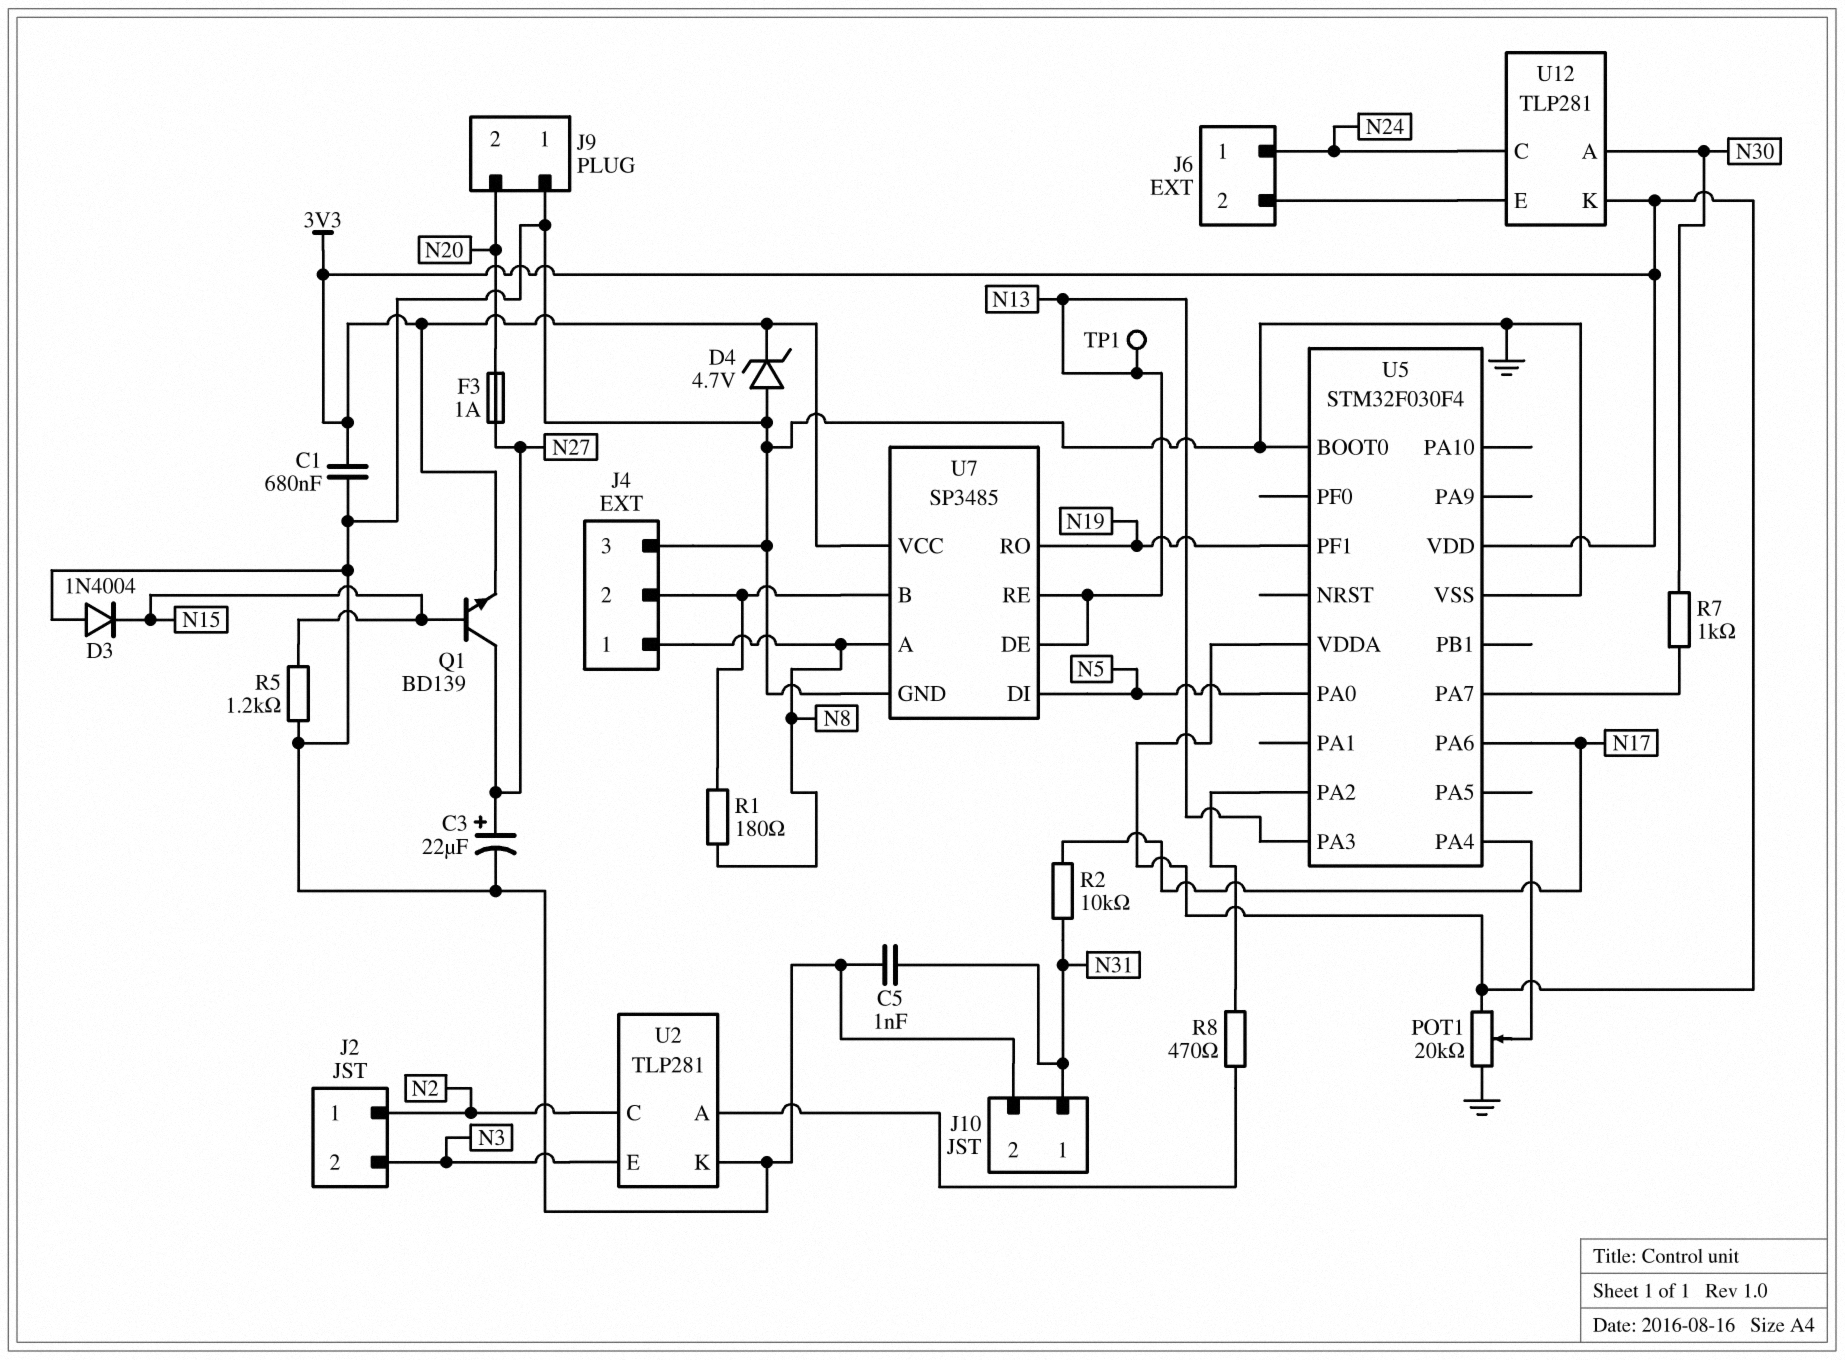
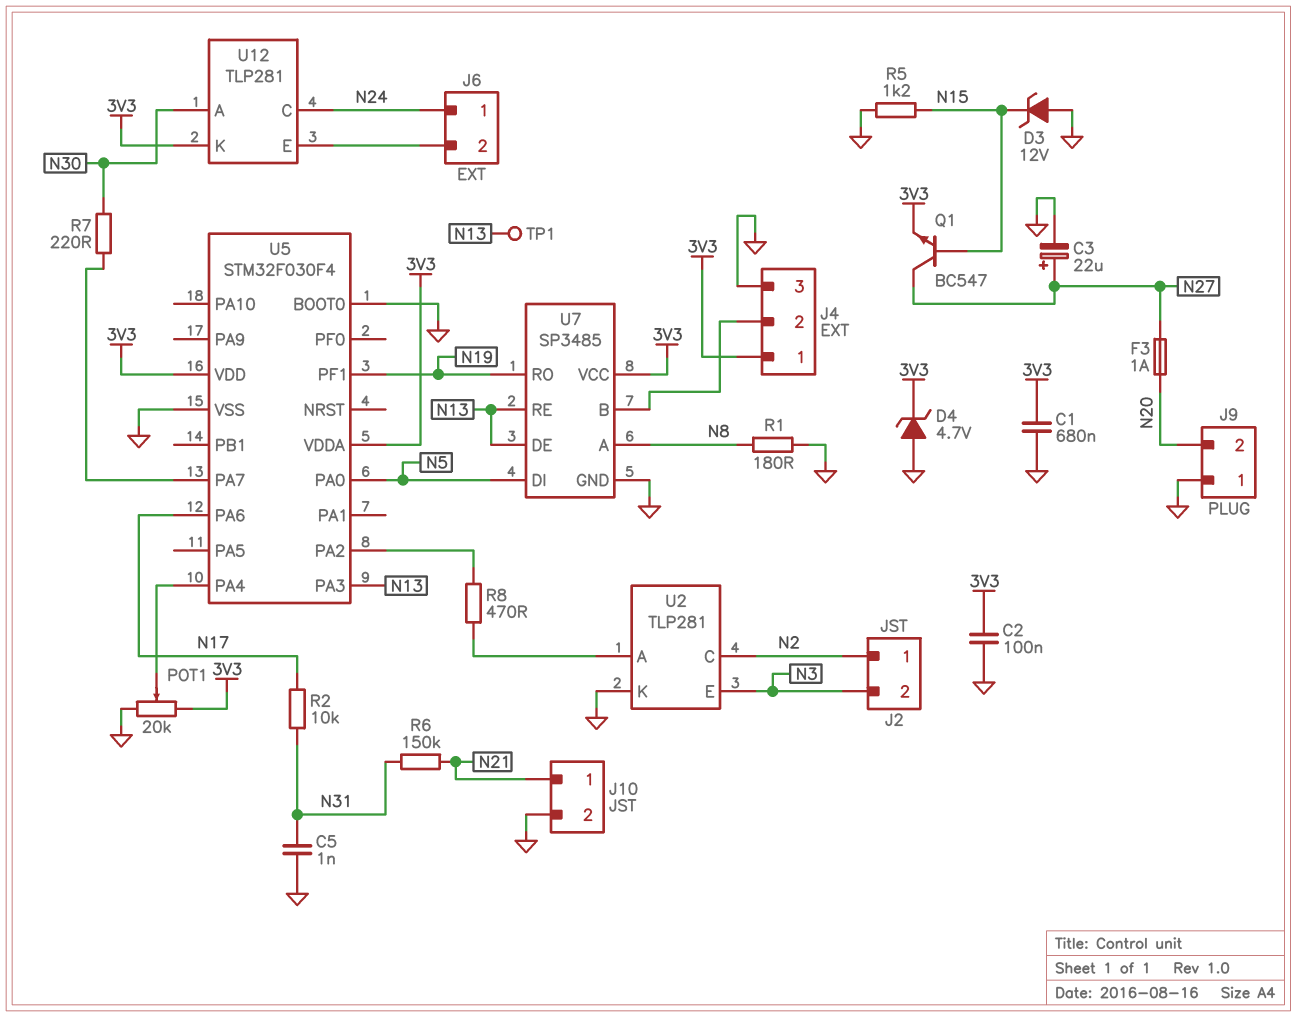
C2: none -> 100nF (3V3, GND)
D3: diode 1N4004 (A GND, K N15) -> zener 12V (A GND, K N15)
J4 pin 1: N8 -> 3V3
J10 pin 1: N31 -> N21
Q1: NPN BD139 (B N15, C N27, E 3V3) -> NPN BC547 (B N15, C N27, E 3V3)
R1: 180 (J4/2, N8) -> 180 (GND, N8)
R6: none -> 150k (N21, N31)
R7: 1k (N30, U5/PA7) -> 220 (N30, U5/PA7)

